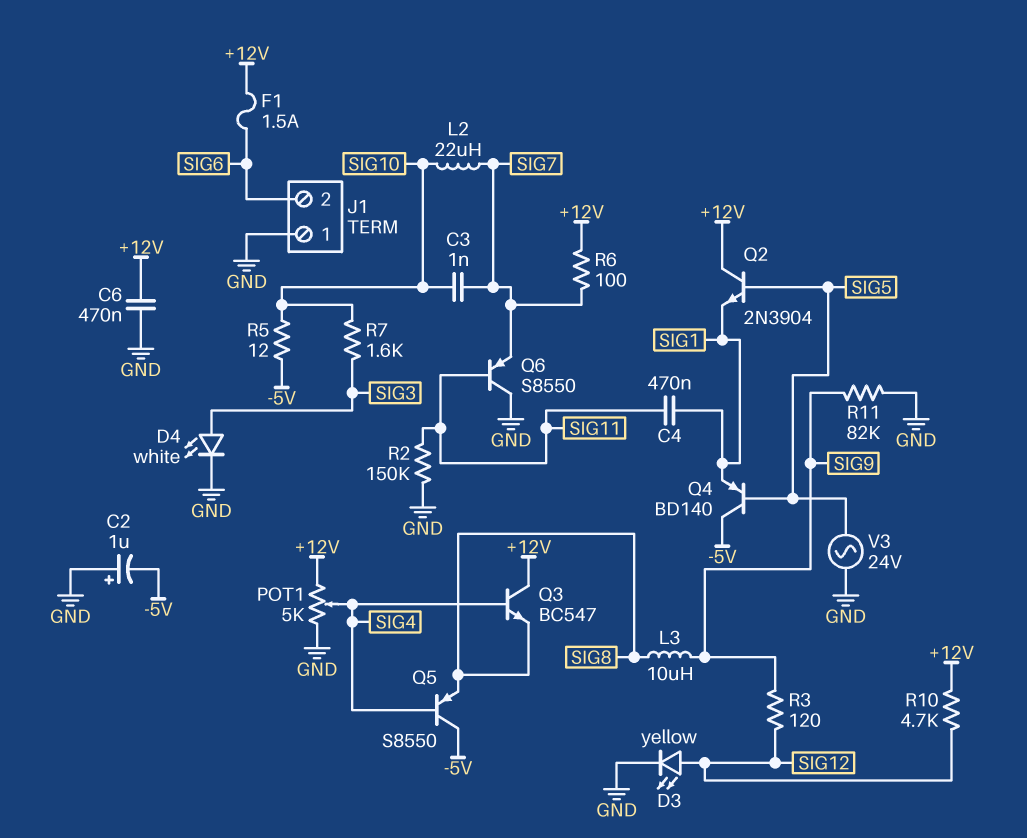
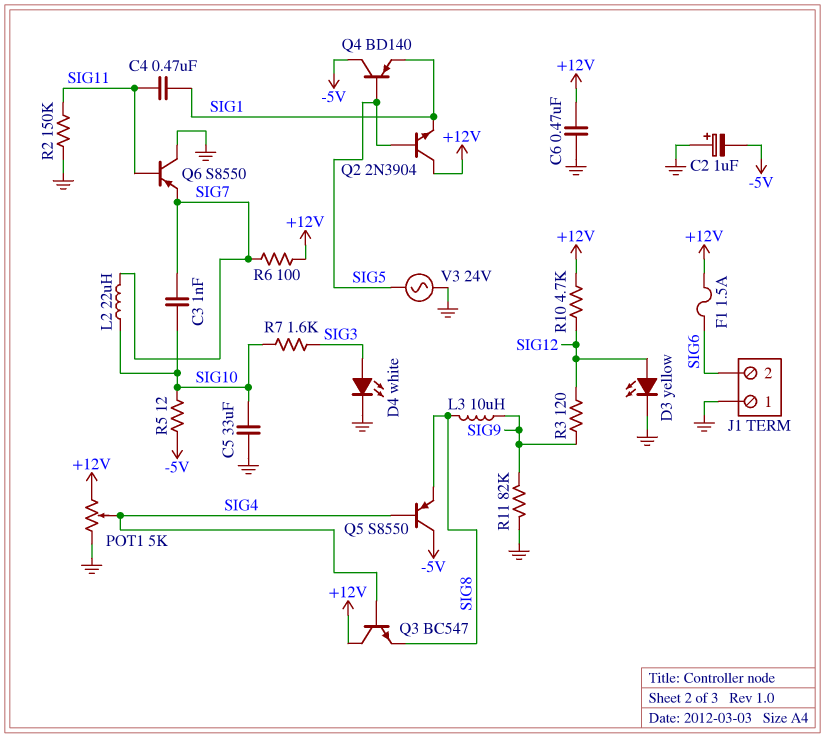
C5: none -> 33uF (GND, SIG10)

